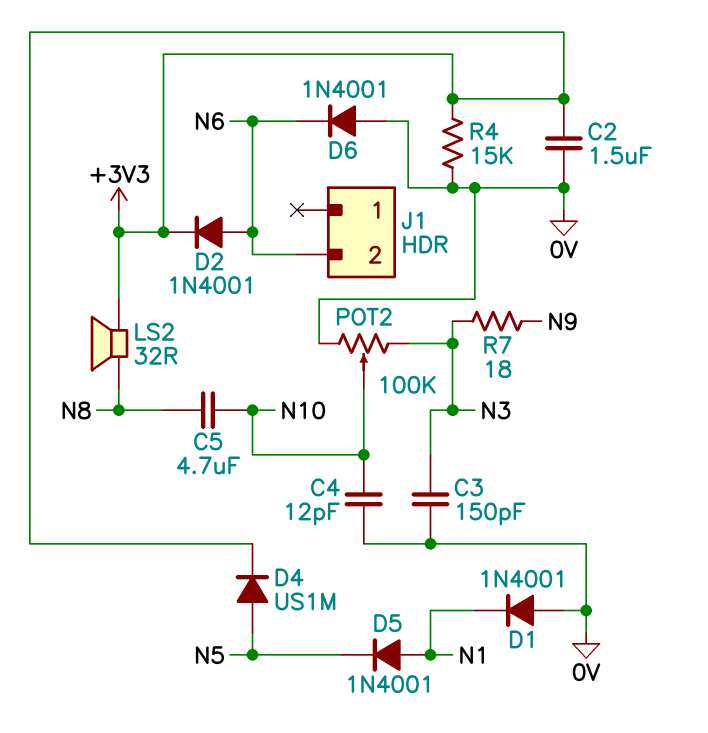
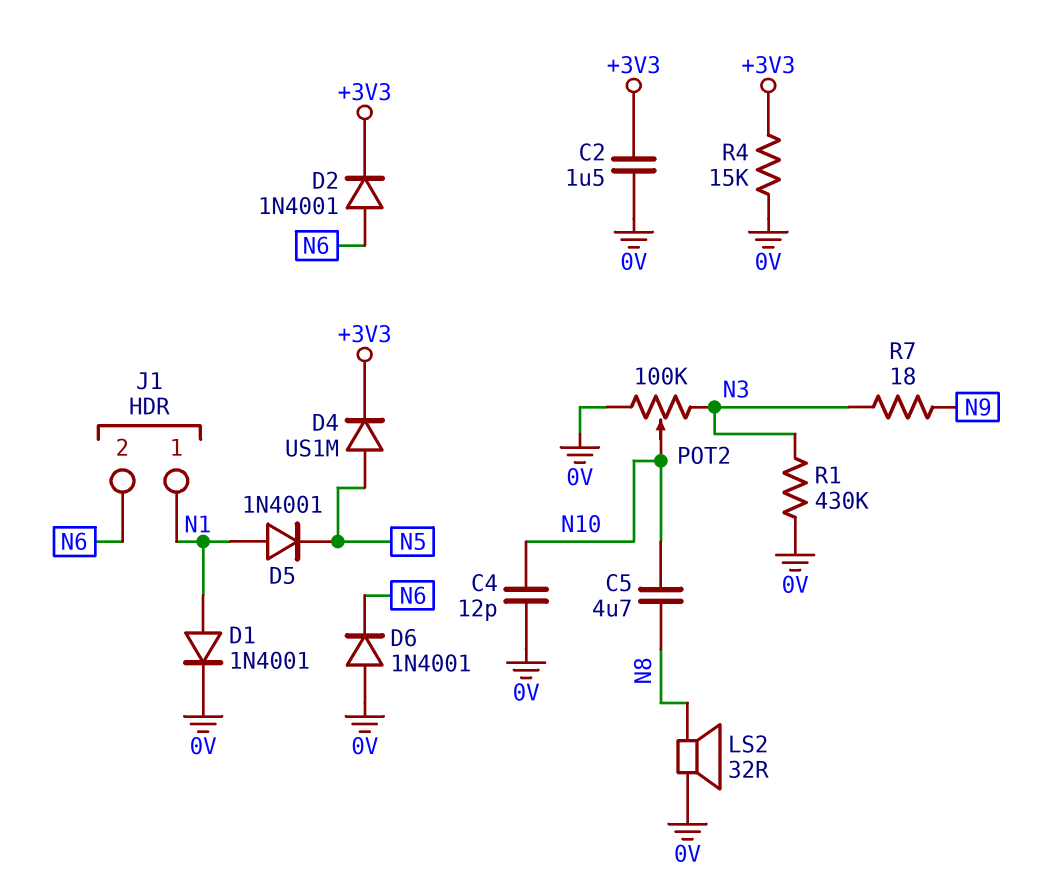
C3: 150pF (0V, N3) -> none
D1: diode 1N4001 (A 0V, K N1) -> diode 1N4001 (A N1, K 0V)
J1 pin 1: none -> N1
LS2: speaker 32R (+3V3, N8) -> speaker 32R (0V, N8)
R1: none -> 430k (0V, N3)

